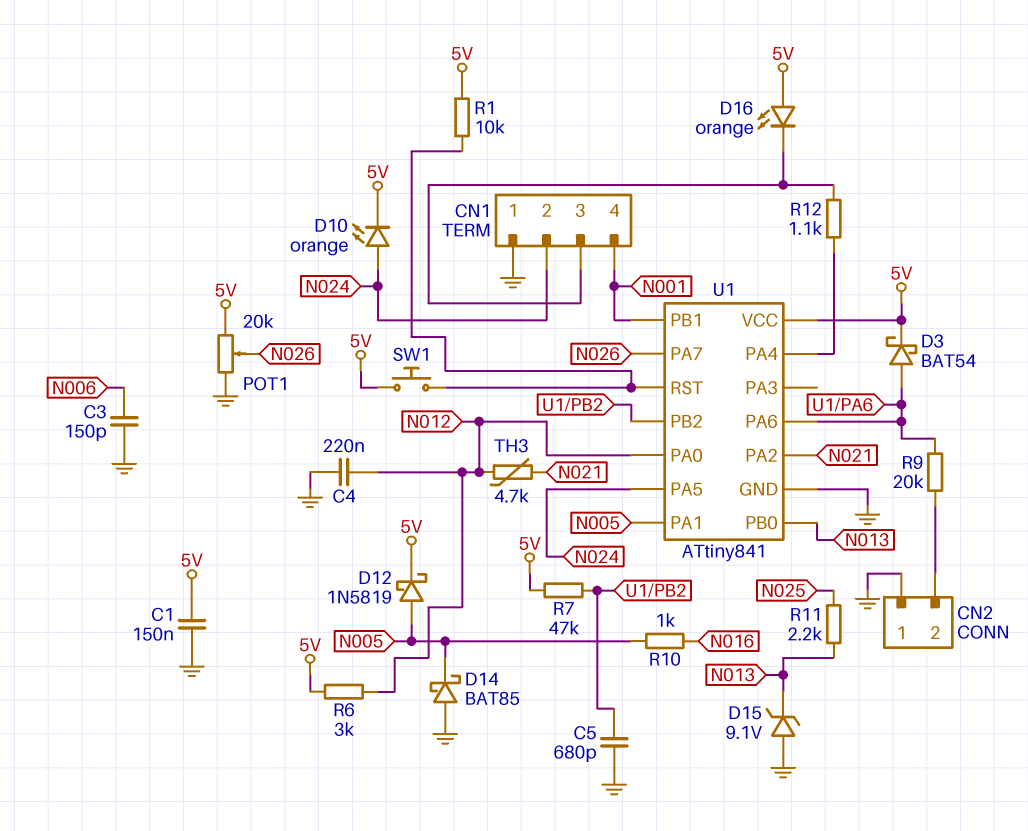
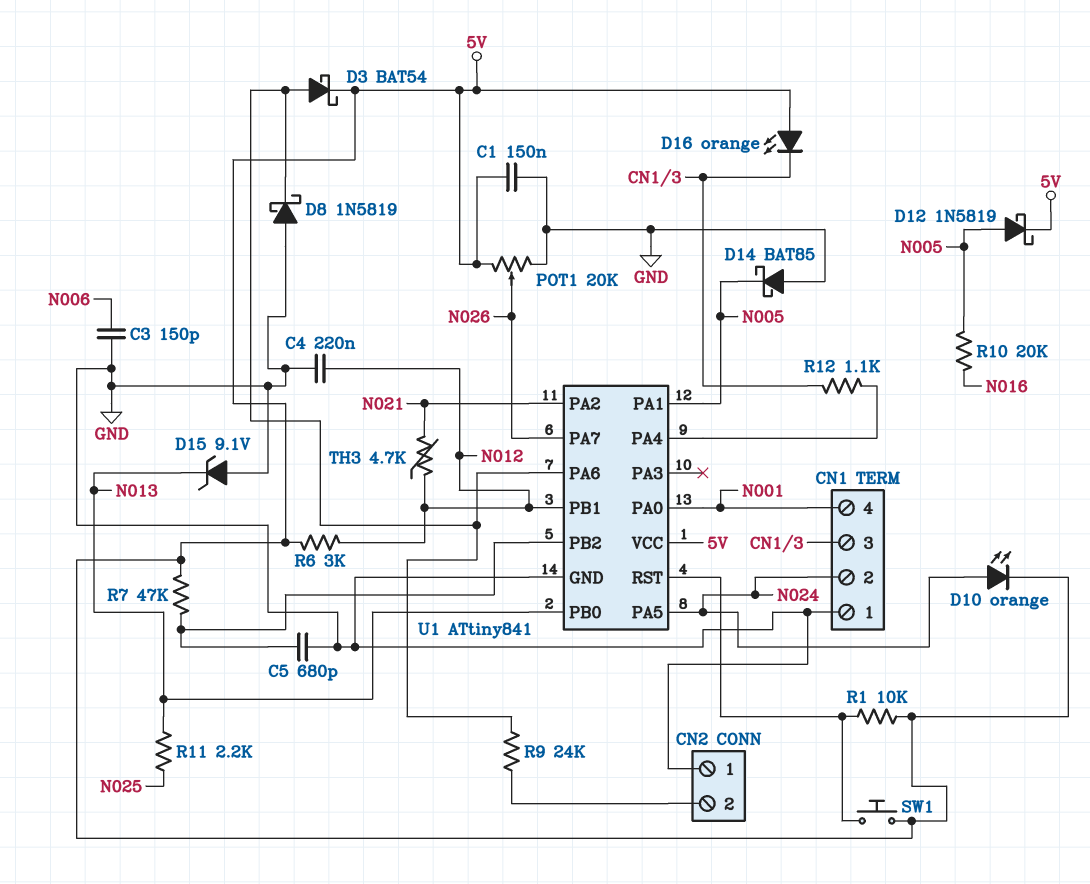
D8: none -> schottky 1N5819 (A GND, K U1/PA6)
R9: 20k (CN2/2, U1/PA6) -> 24k (CN2/2, U1/PA6)
R10: 1k (N005, N016) -> 20k (N005, N016)
U1 pin PA0: N012 -> N001
U1 pin PB1: N001 -> N012

